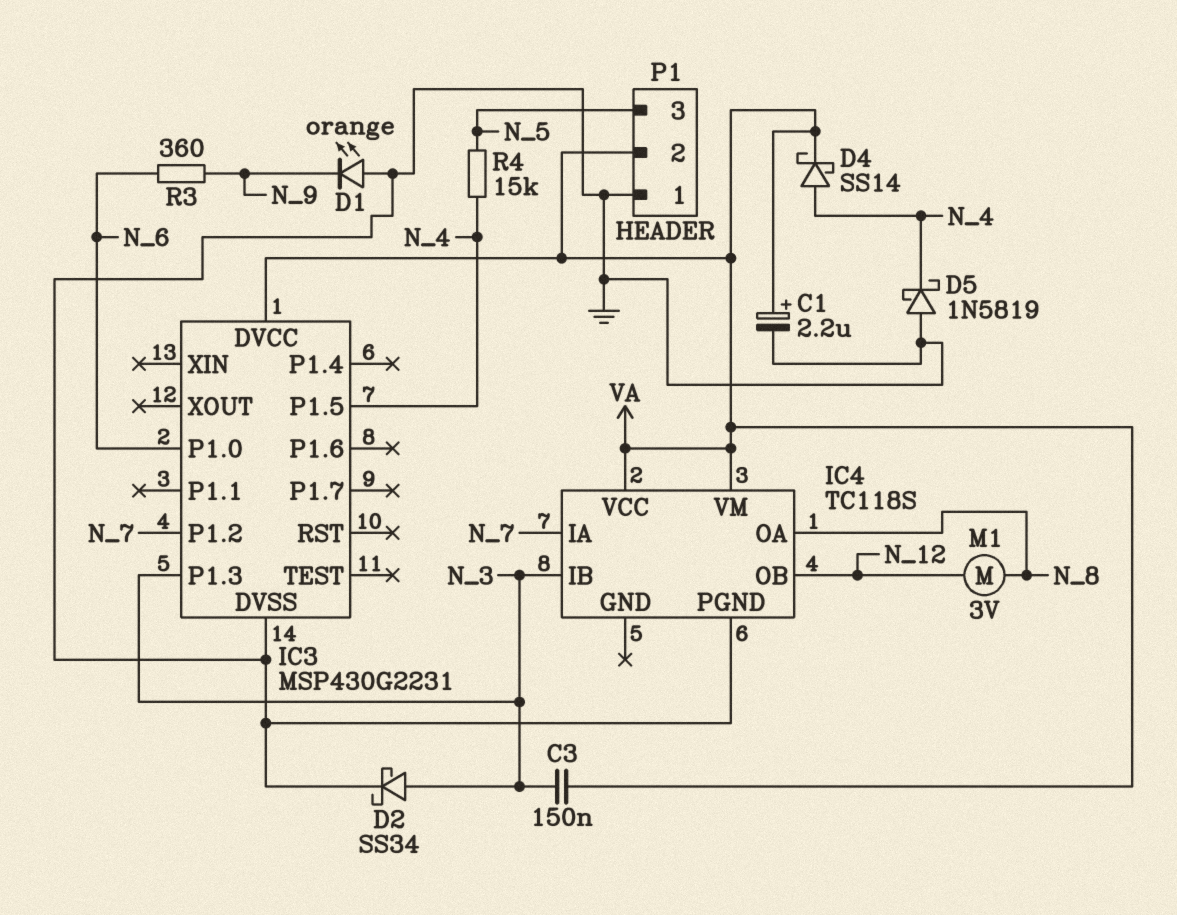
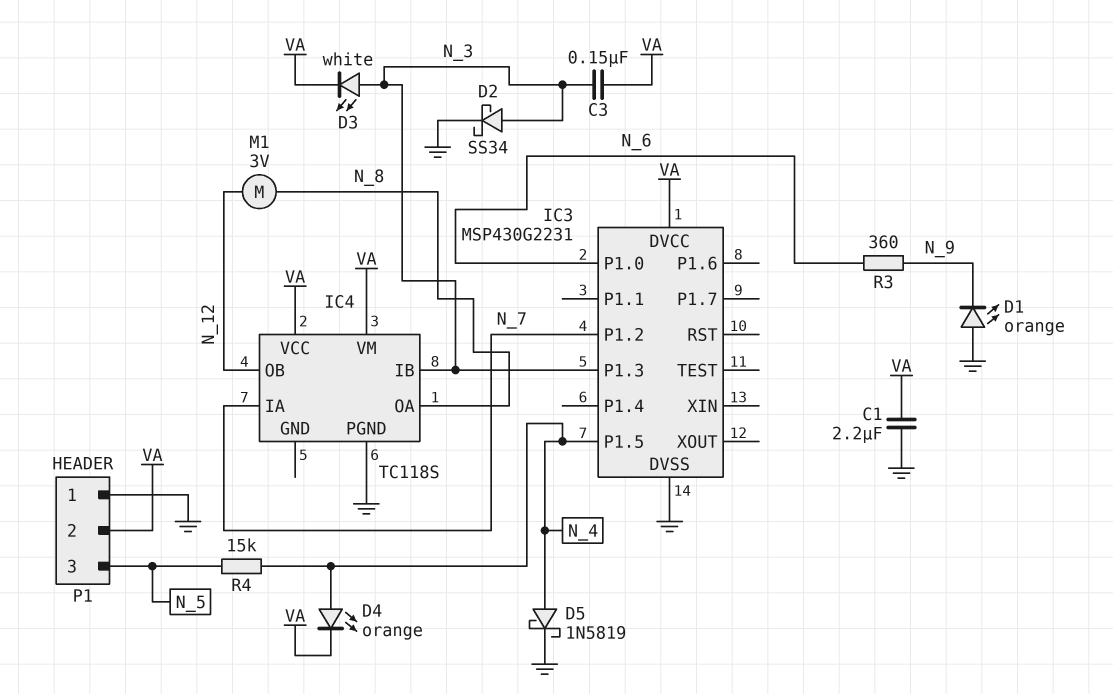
C1: 2.2uF (plus VA, minus GND) -> 2.2uF (GND, VA)
D3: none -> LED white (A N_3, K VA)
D4: schottky SS14 (A N_4, K VA) -> LED orange (A N_4, K VA)
D5: schottky 1N5819 (A GND, K N_4) -> schottky 1N5819 (A N_4, K GND)

